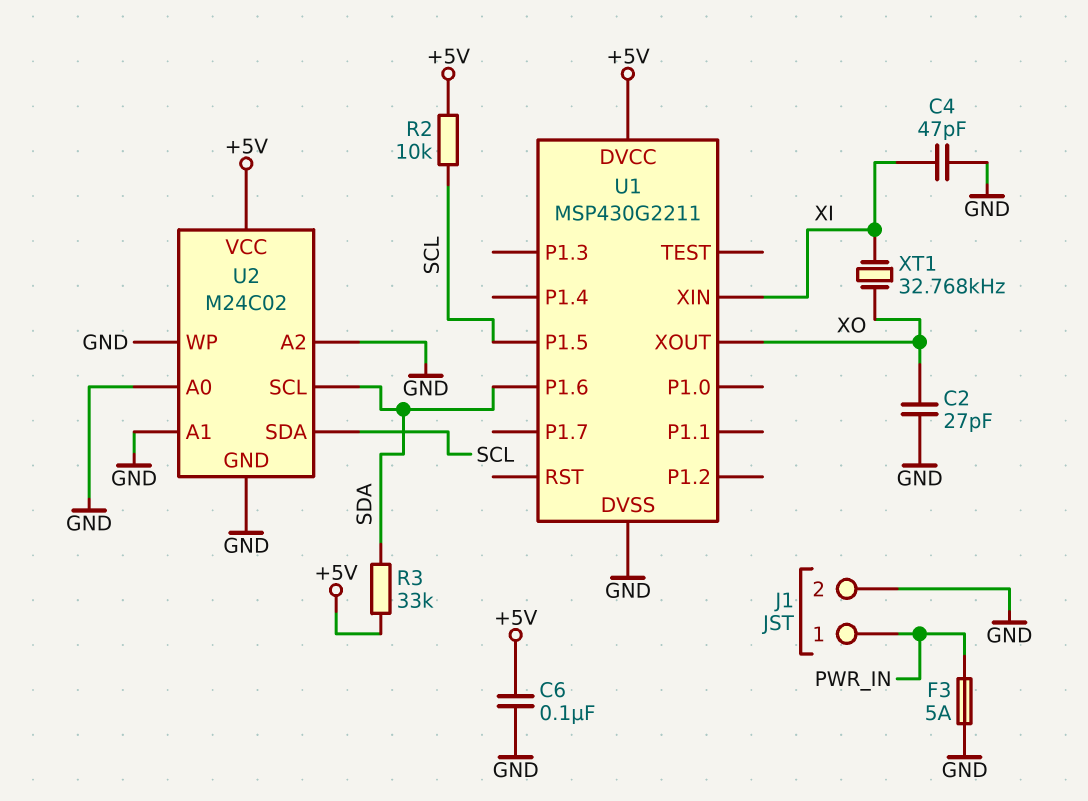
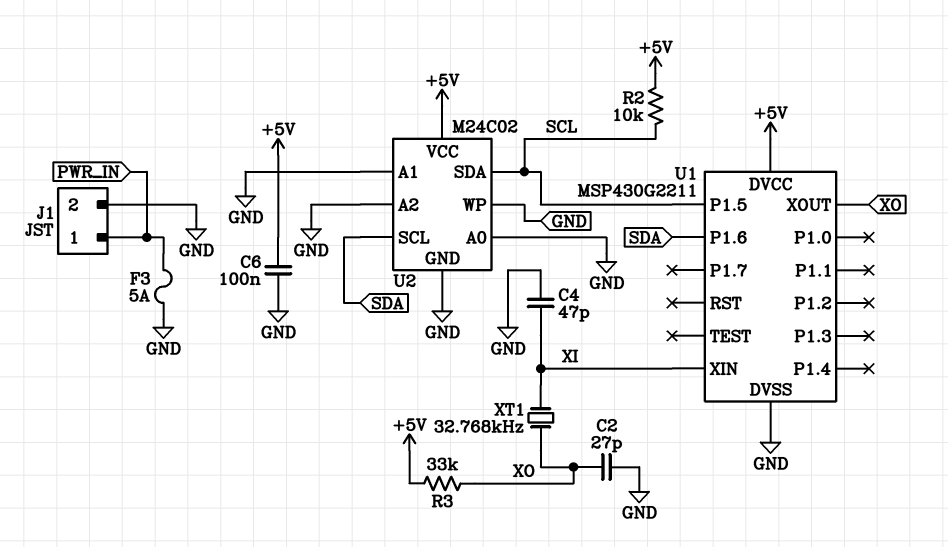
R3: 33k (+5V, SDA) -> 33k (+5V, XO)

